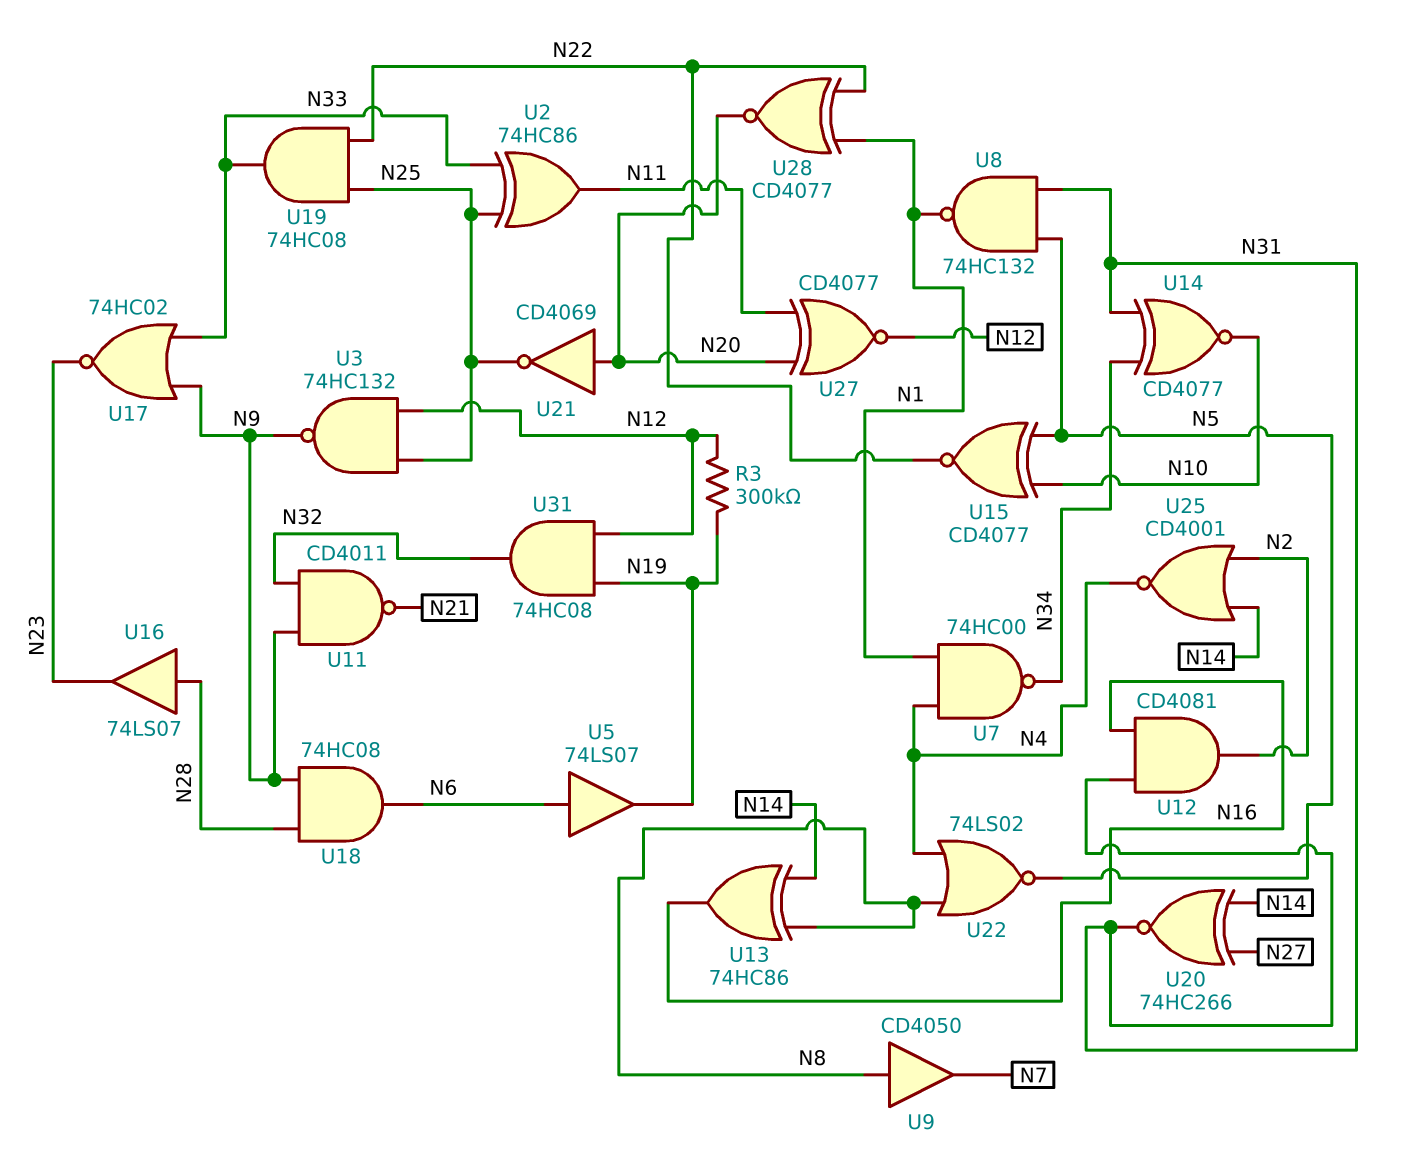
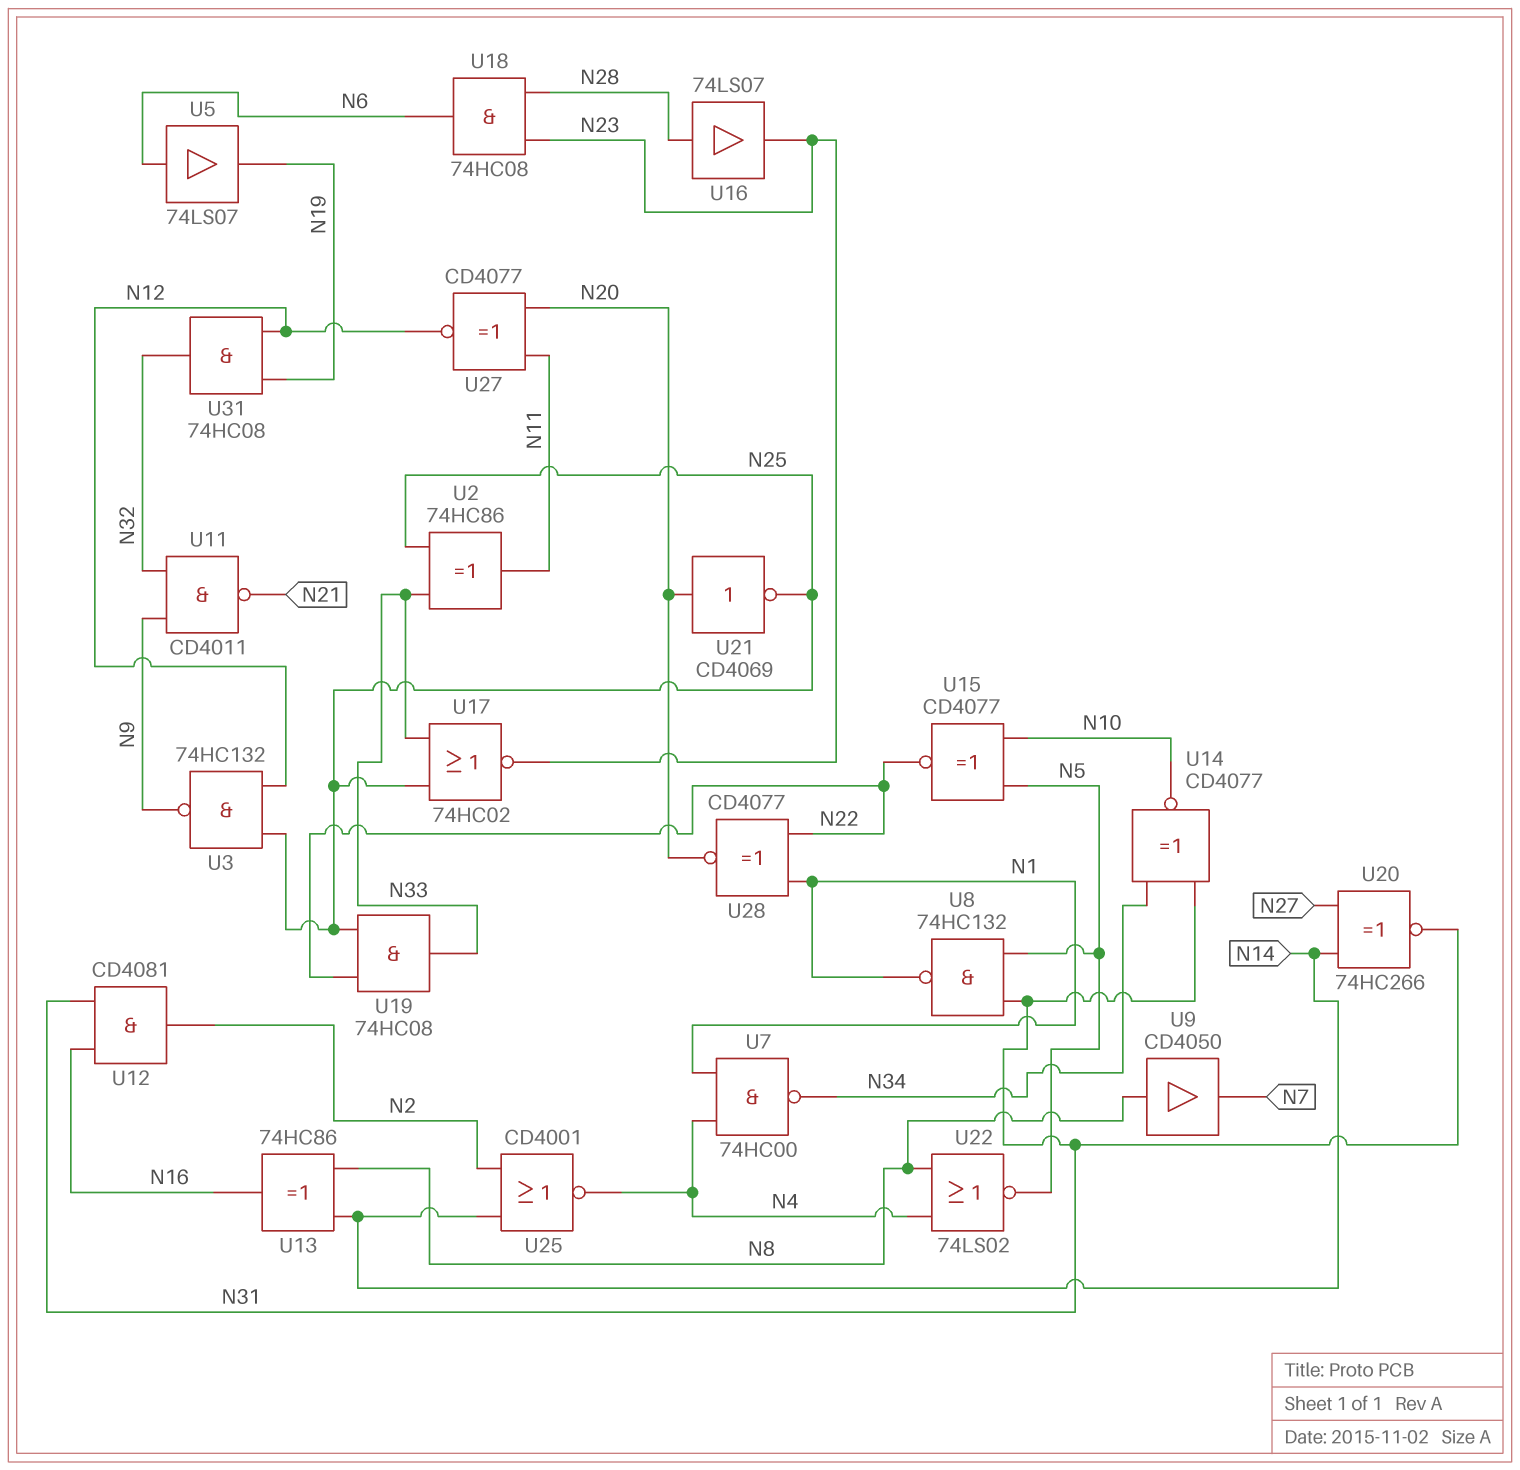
R3: 300k (N12, N19) -> none
U17: NOR 74HC02 (in N9, in N33, out N23) -> NOR 74HC02 (in N25, in N33, out N23)
U18: AND 74HC08 (in N9, in N28, out N6) -> AND 74HC08 (in N23, in N28, out N6)

